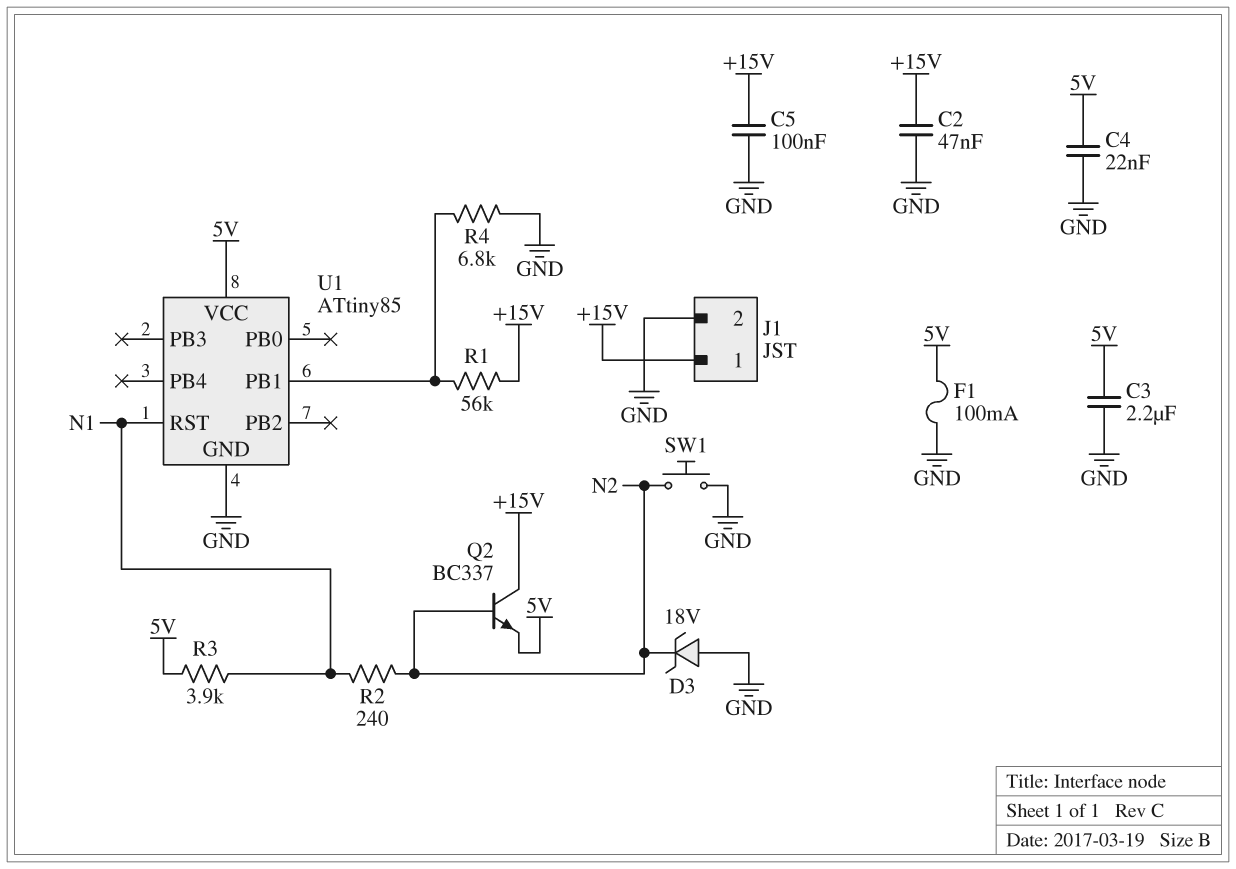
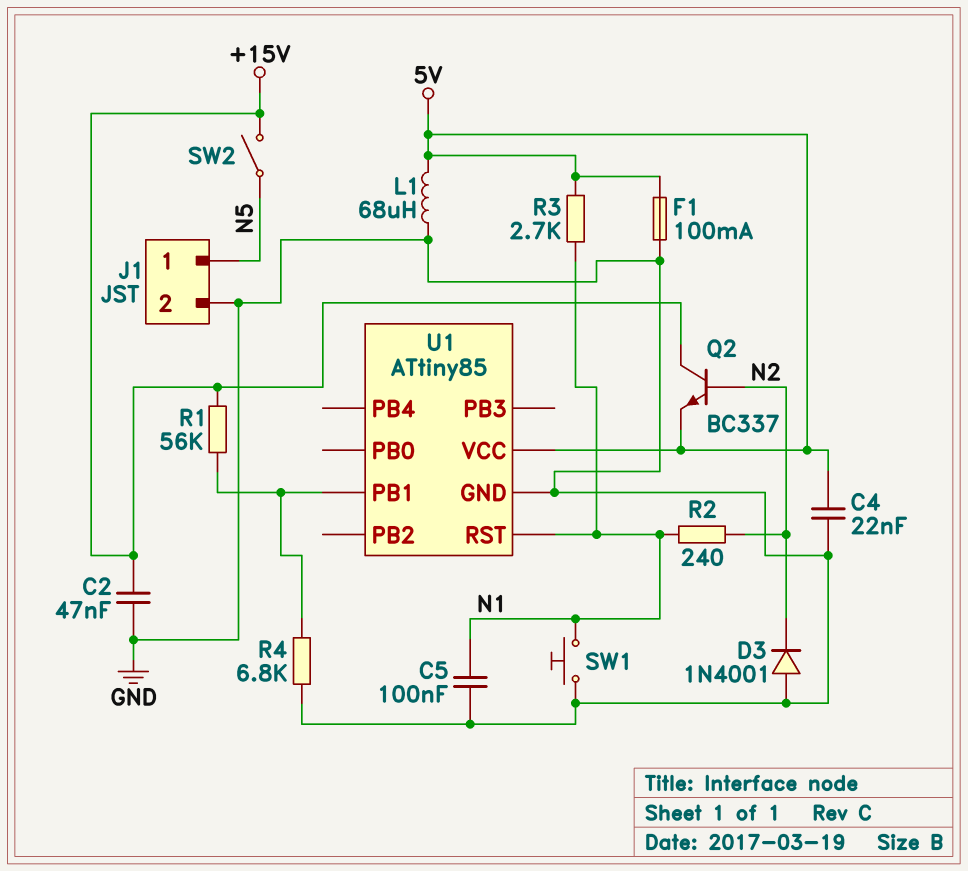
C3: 2.2uF (5V, GND) -> none
C5: 100nF (+15V, GND) -> 100nF (GND, N1)
D3: zener 18V (A GND, K N2) -> diode 1N4001 (A GND, K N2)
J1 pin 1: +15V -> N5
L1: none -> 68uH (5V, GND)
R3: 3.9k (5V, N1) -> 2.7k (5V, N1)
SW1: button (GND, N2) -> button (GND, N1)
SW2: none -> switch (+15V, N5)

